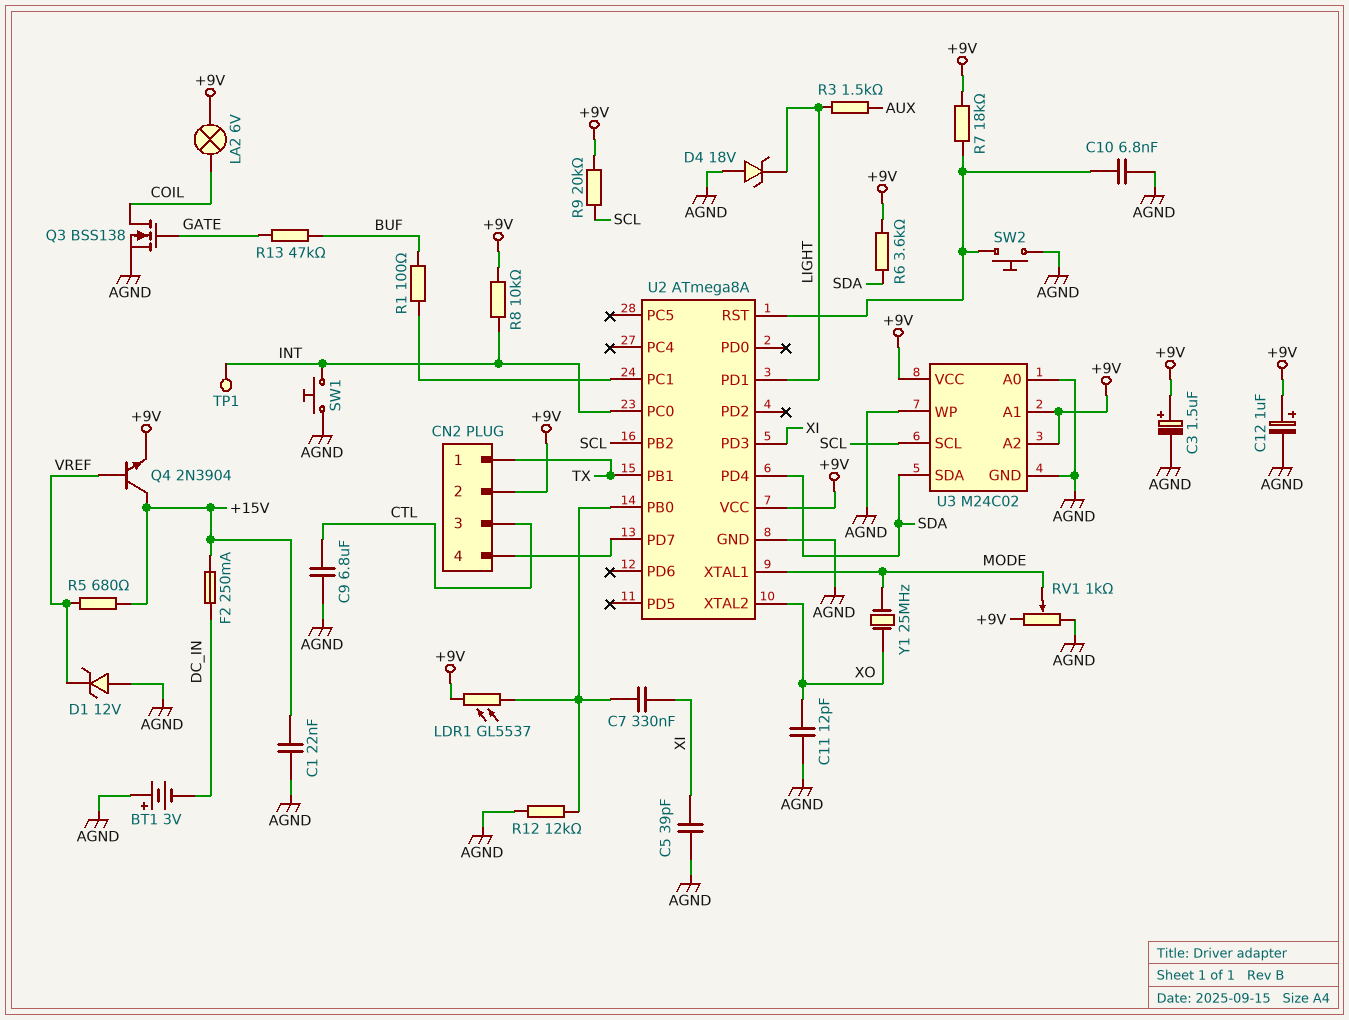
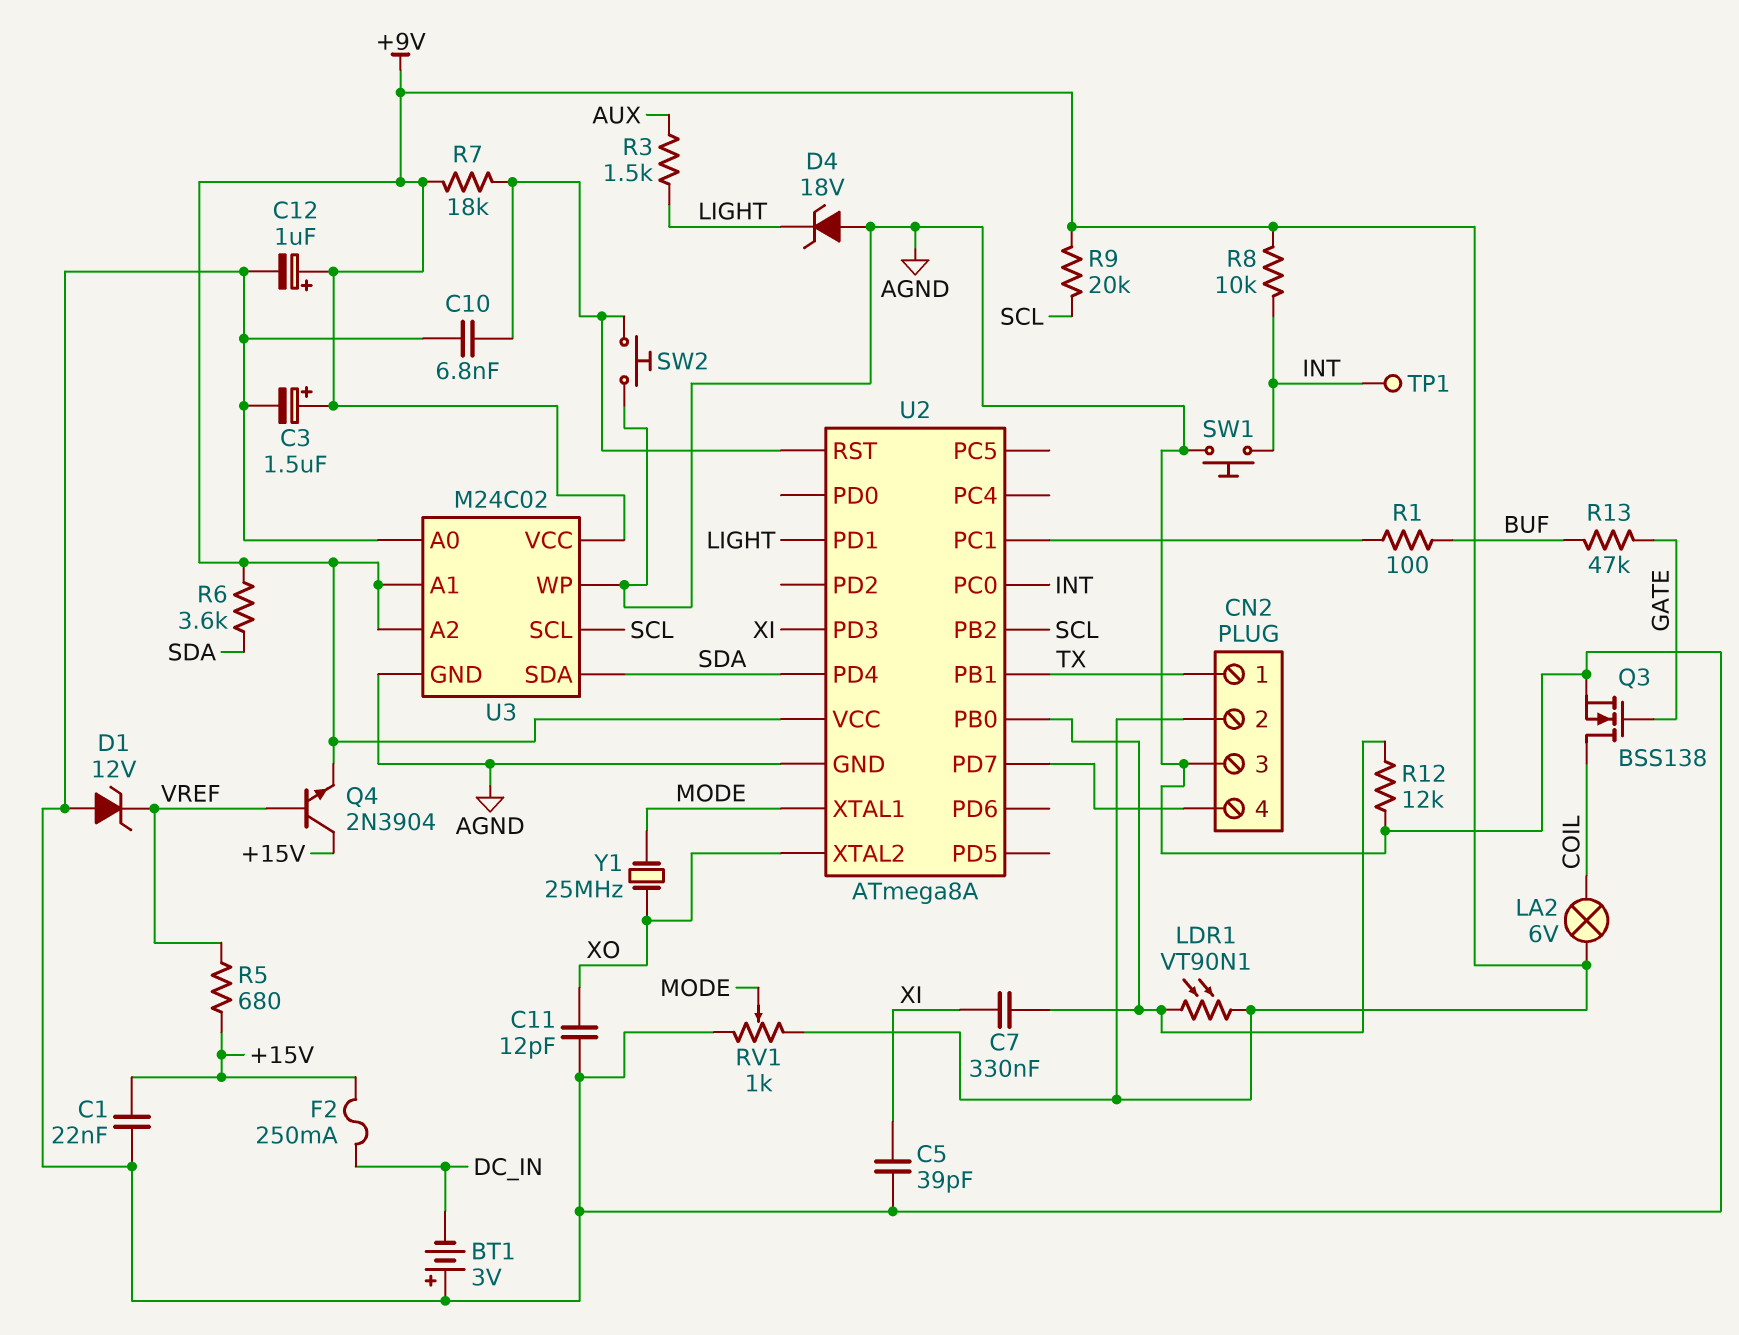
C9: 6.8uF (AGND, CTL) -> none
CN2 pin 3: CTL -> AGND
LDR1: GL5537 (+9V, U2/PB0) -> VT90N1 (+9V, U2/PB0)

